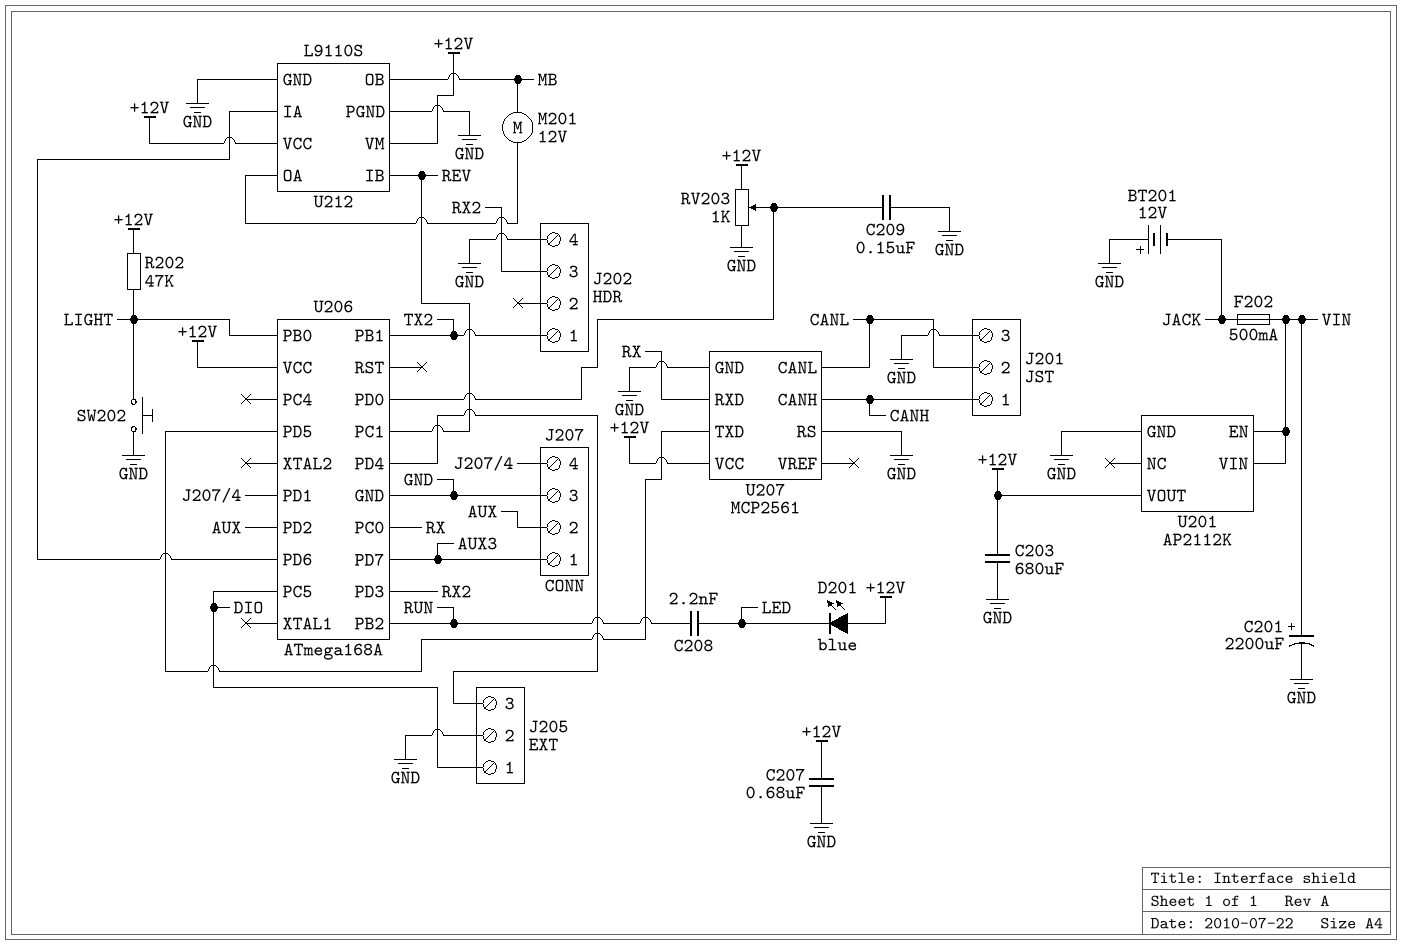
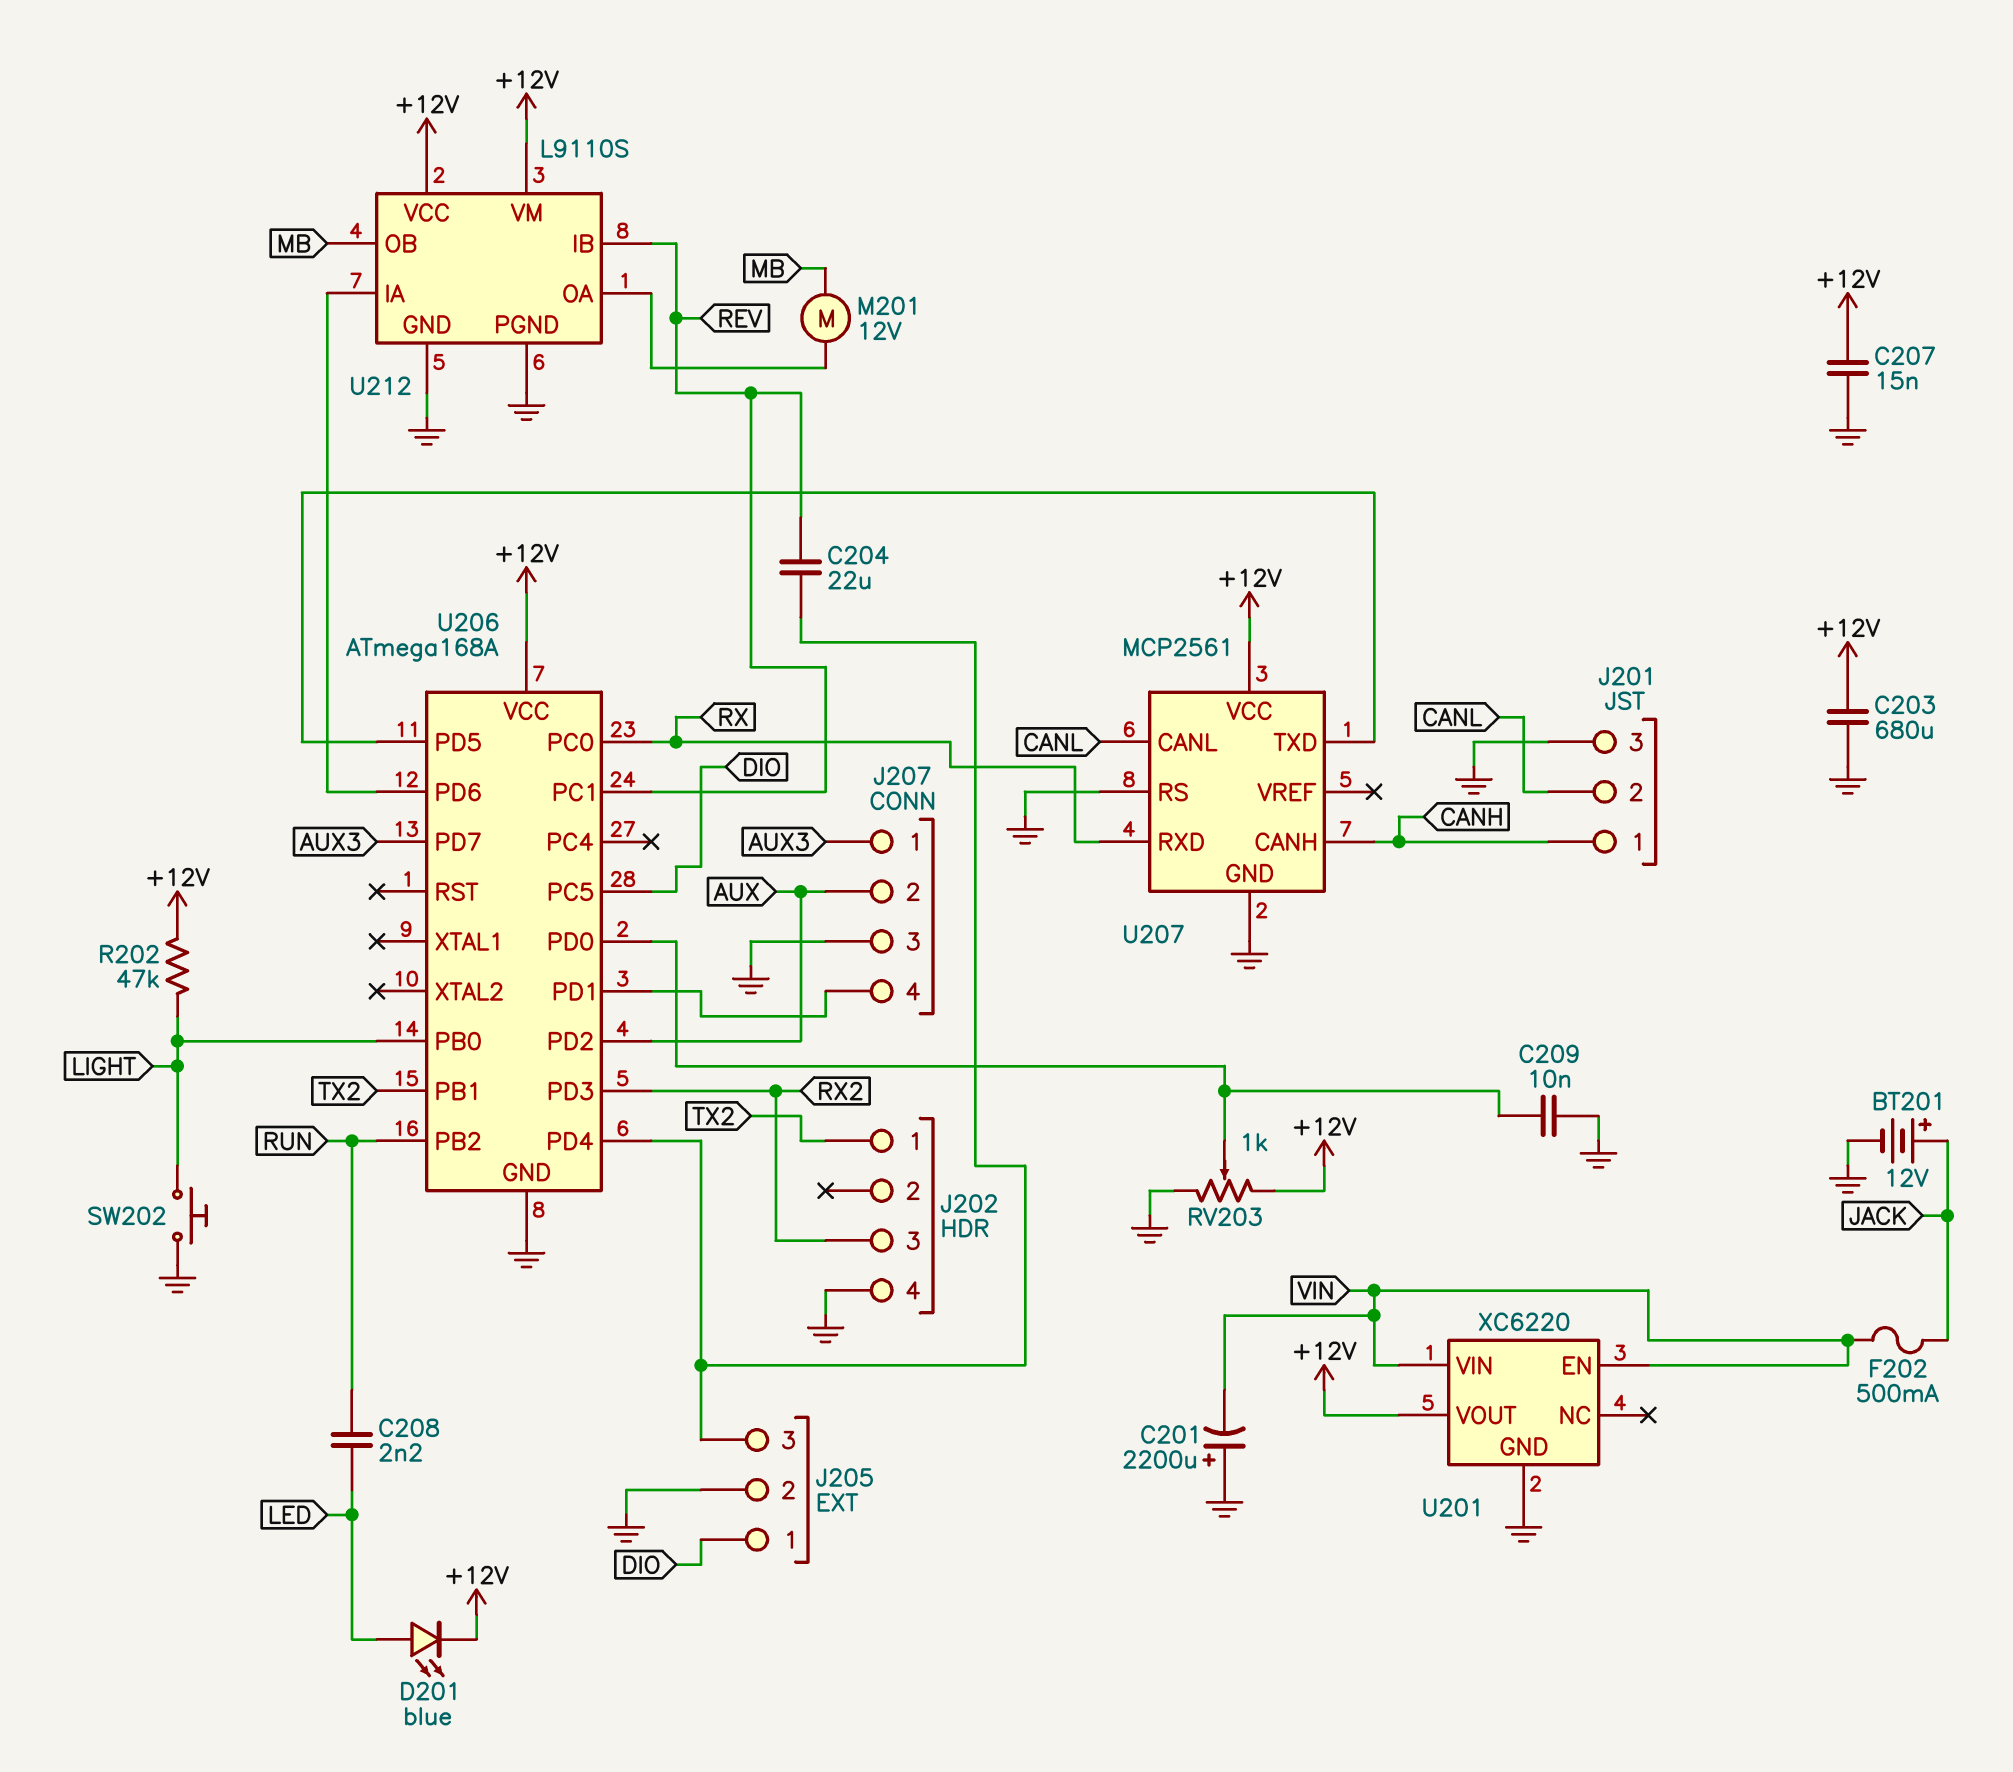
BT201: 12V (plus GND, minus JACK) -> 12V (plus JACK, minus GND)
C201: 2200uF (plus VIN, minus GND) -> 2200uF (plus GND, minus VIN)
C204: none -> 22uF (J205/3, REV)
C207: 680nF (+12V, GND) -> 15nF (+12V, GND)
C209: 150nF (GND, U206/PD0) -> 10nF (GND, U206/PD0)
D201: LED blue (A +12V, K LED) -> LED blue (A LED, K +12V)
U201: AP2112K -> XC6220

